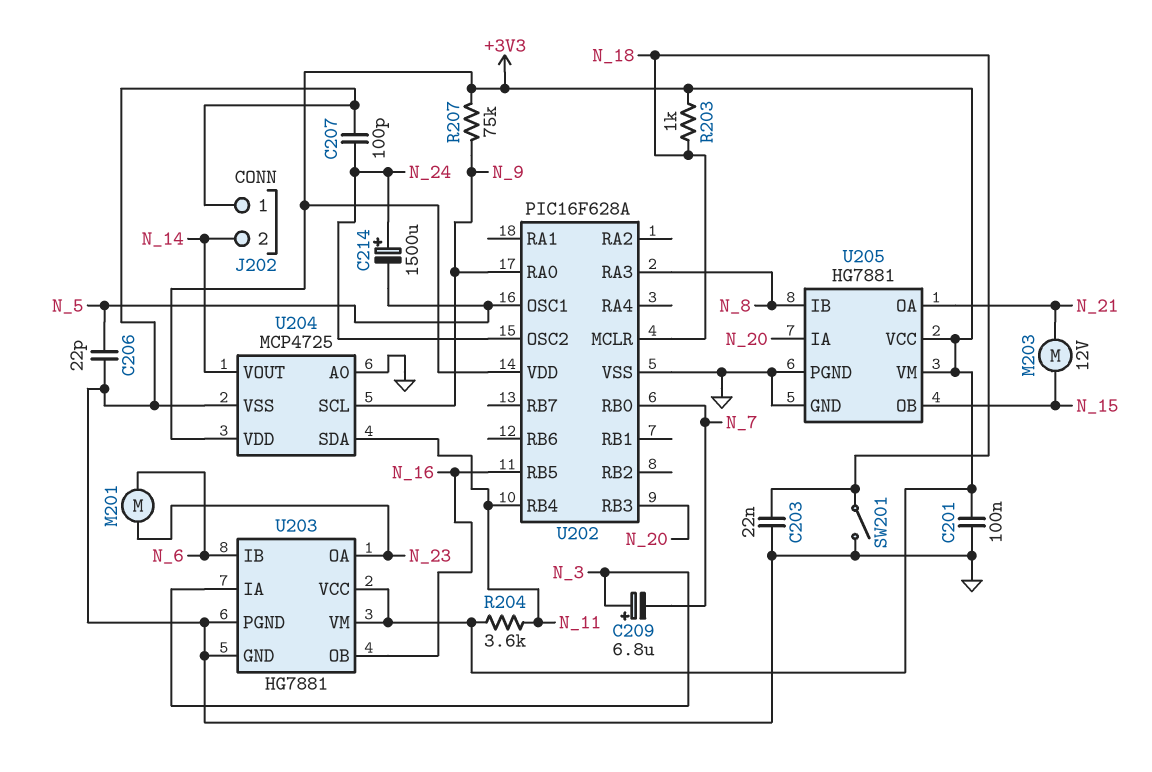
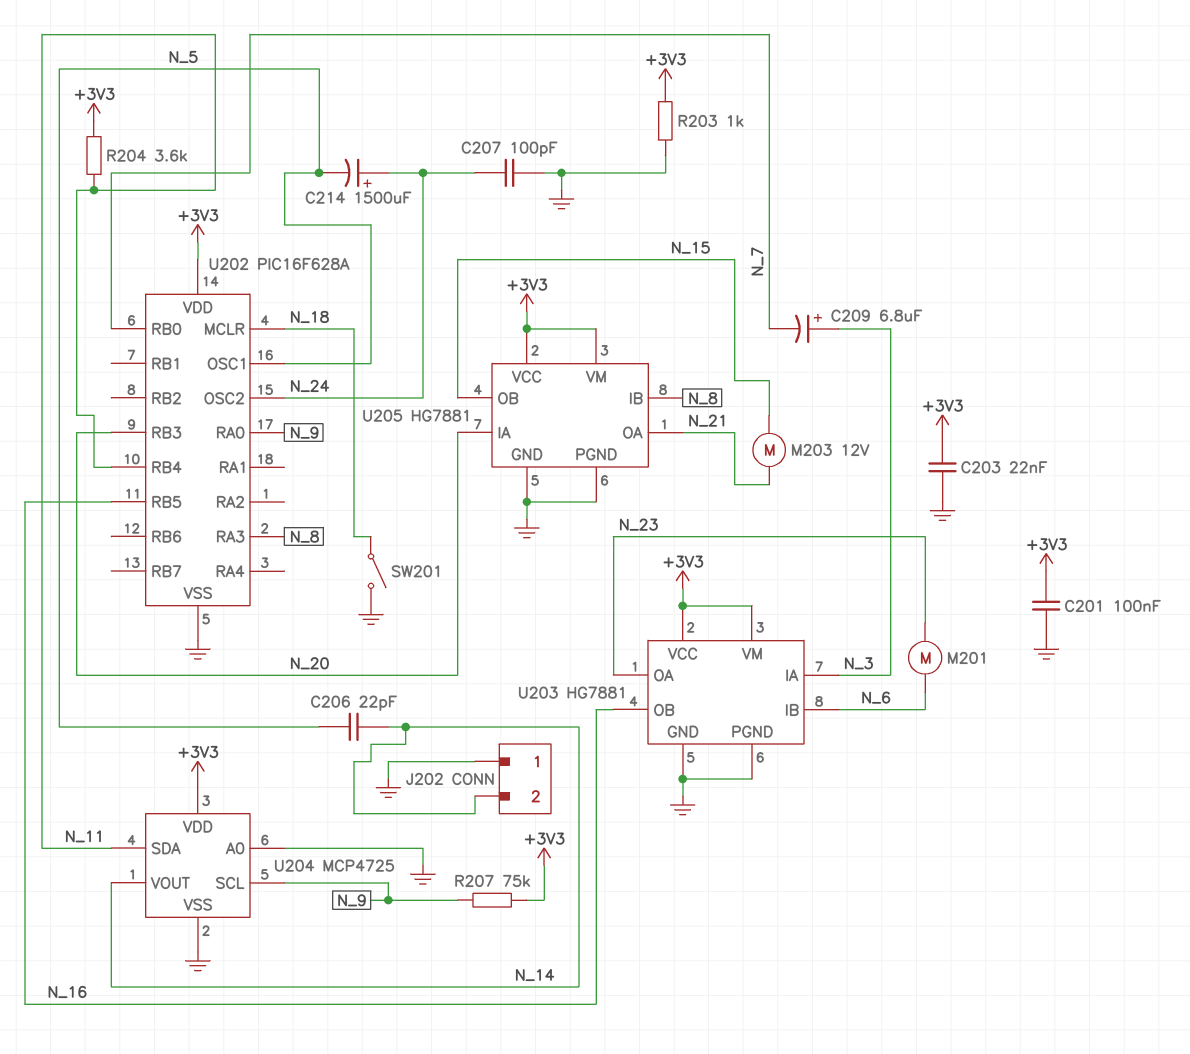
C203: 22nF (GND, N_18) -> 22nF (+3V3, GND)
C206: 22pF (GND, N_5) -> 22pF (N_5, N_14)
R203: 1k (+3V3, N_18) -> 1k (+3V3, GND)

